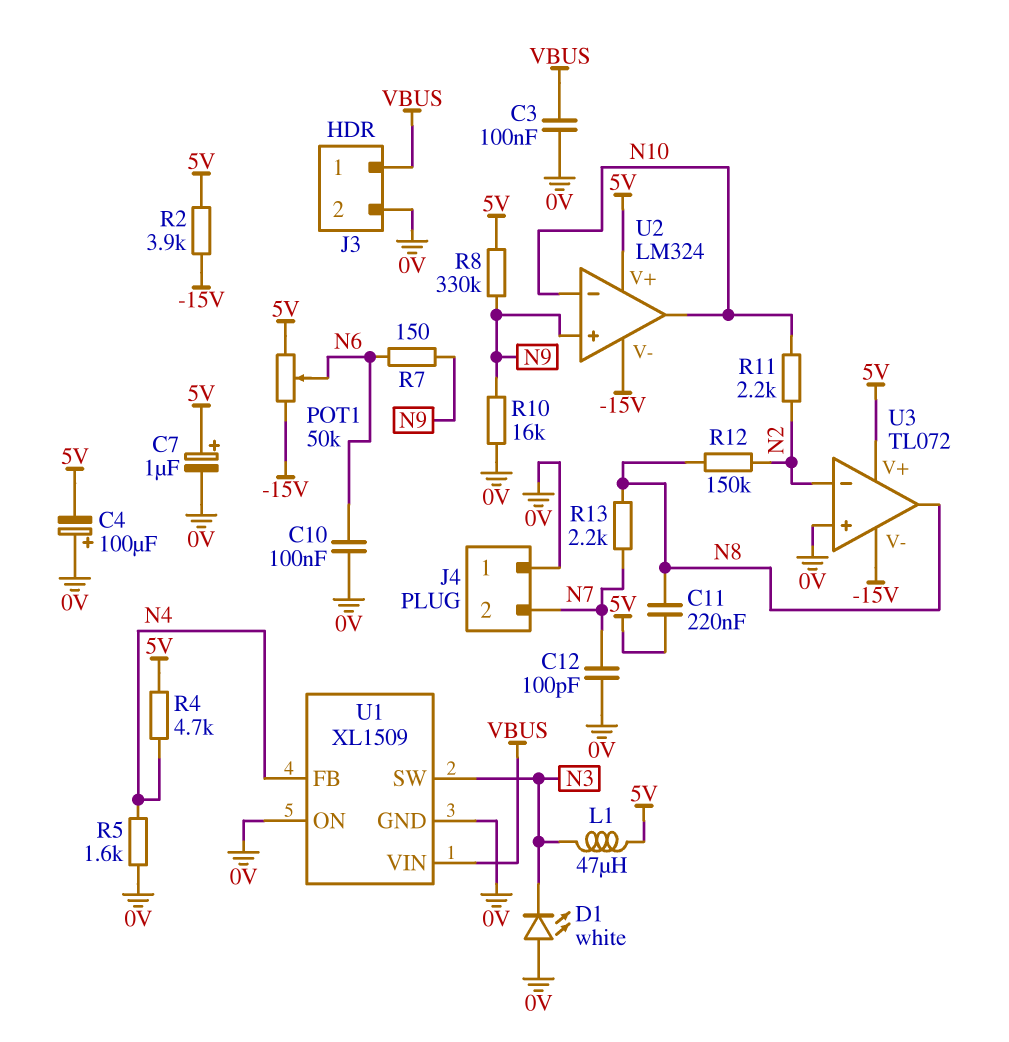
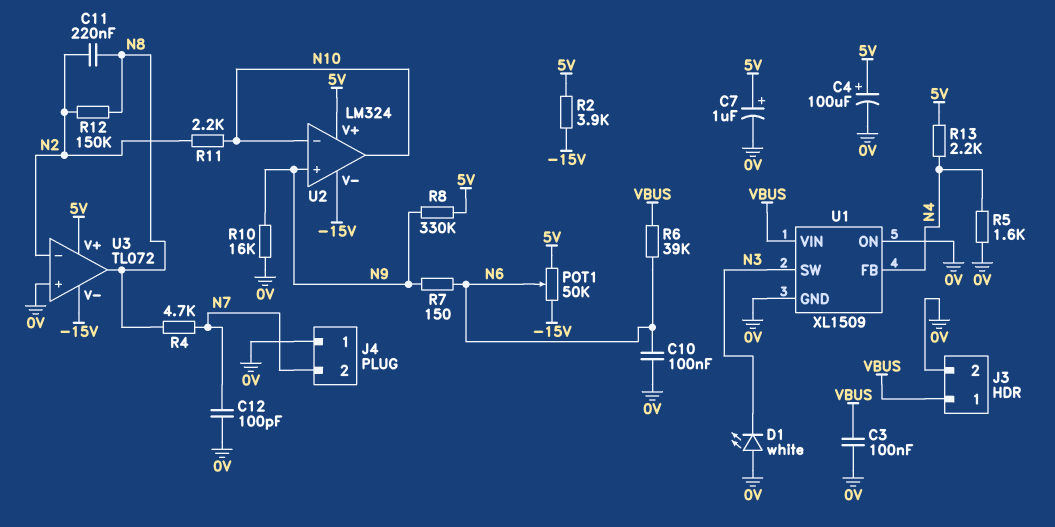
C4: 100uF (plus 0V, minus 5V) -> 100uF (plus 5V, minus 0V)
C11: 220nF (5V, N8) -> 220nF (N2, N8)
L1: 47uH (5V, N3) -> none
R4: 4.7k (5V, N4) -> 4.7k (N7, N8)
R6: none -> 39k (N6, VBUS)
R13: 2.2k (N7, N8) -> 2.2k (5V, N4)

